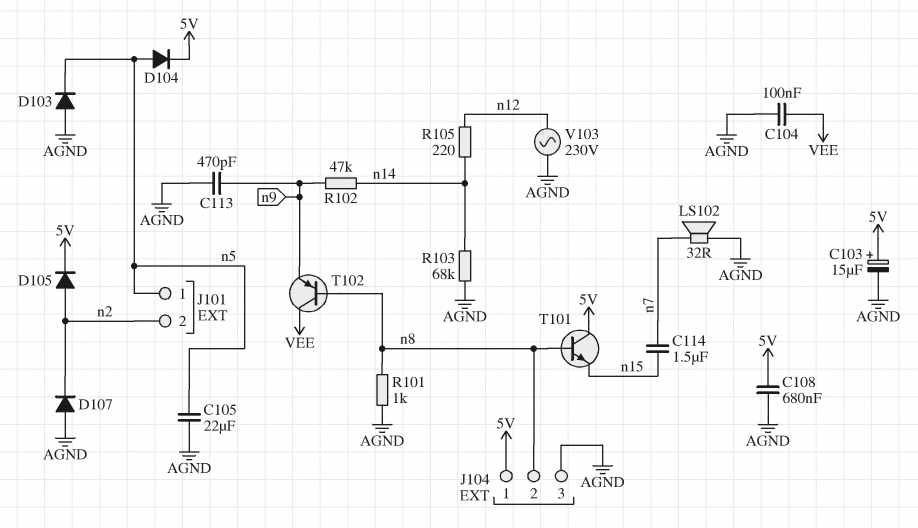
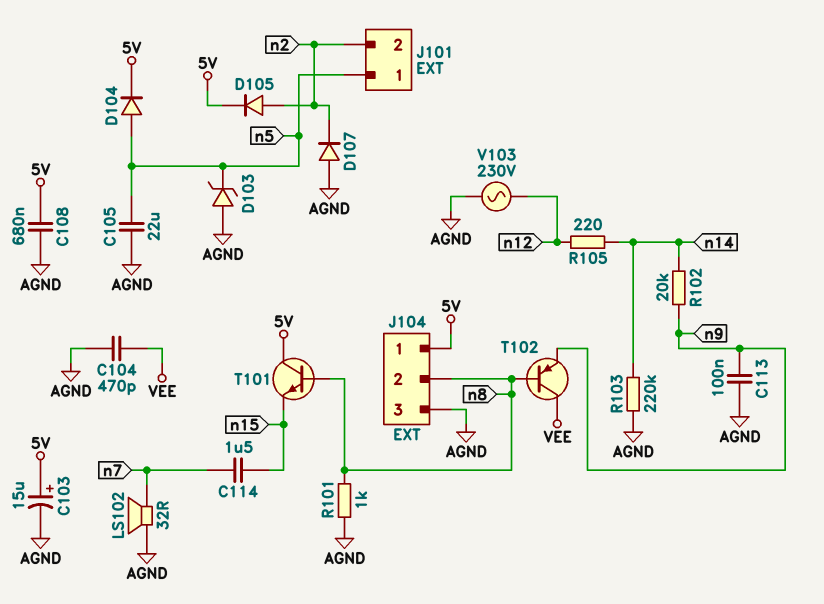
C104: 100nF (AGND, VEE) -> 470pF (AGND, VEE)
C113: 470pF (AGND, n9) -> 100nF (AGND, n9)
D103: diode (A AGND, K n5) -> zener (A AGND, K n5)
R102: 47k (n9, n14) -> 20k (n9, n14)
R103: 68k (AGND, n14) -> 220k (AGND, n14)

